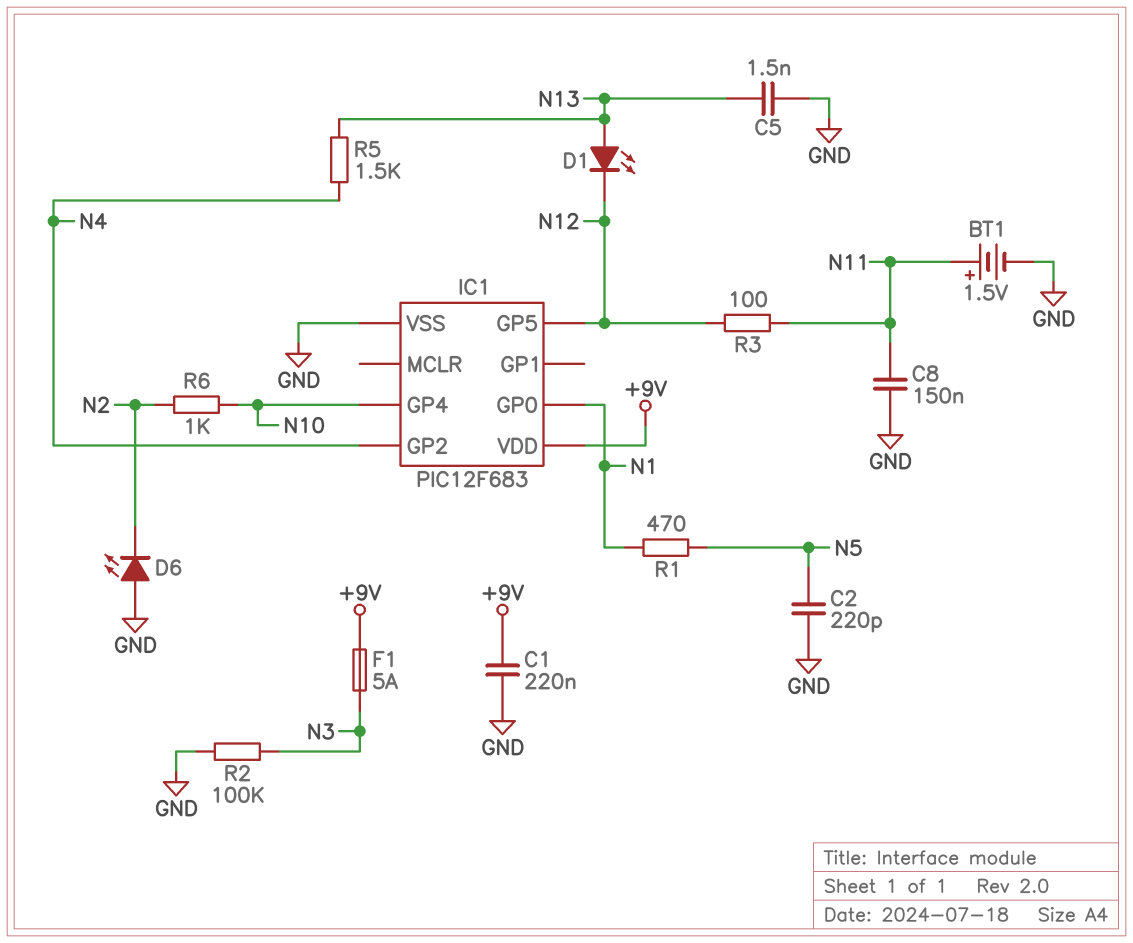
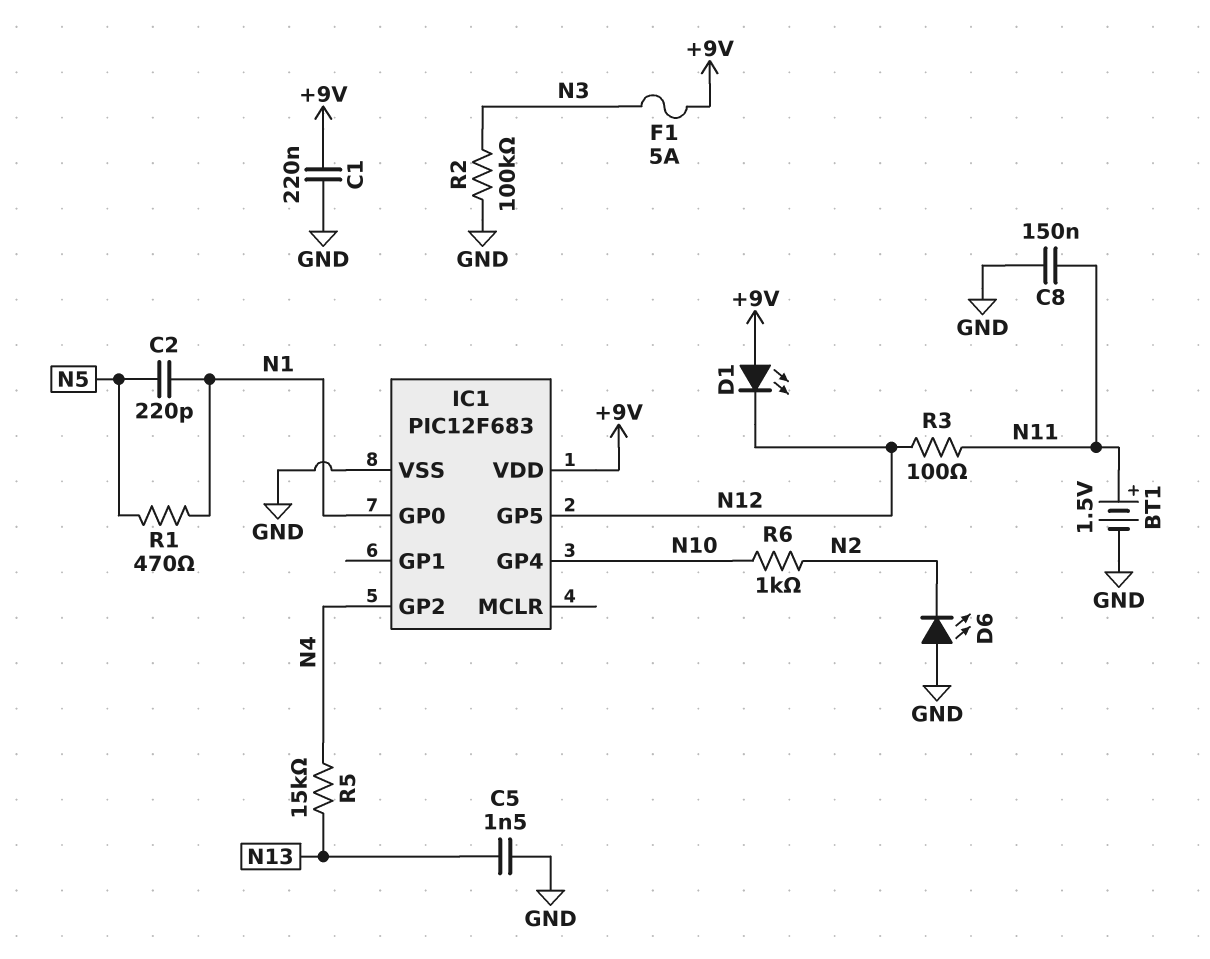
C2: 220pF (GND, N5) -> 220pF (N1, N5)
D1: LED (A N13, K N12) -> LED (A +9V, K N12)
R5: 1.5k (N4, N13) -> 15k (N4, N13)

